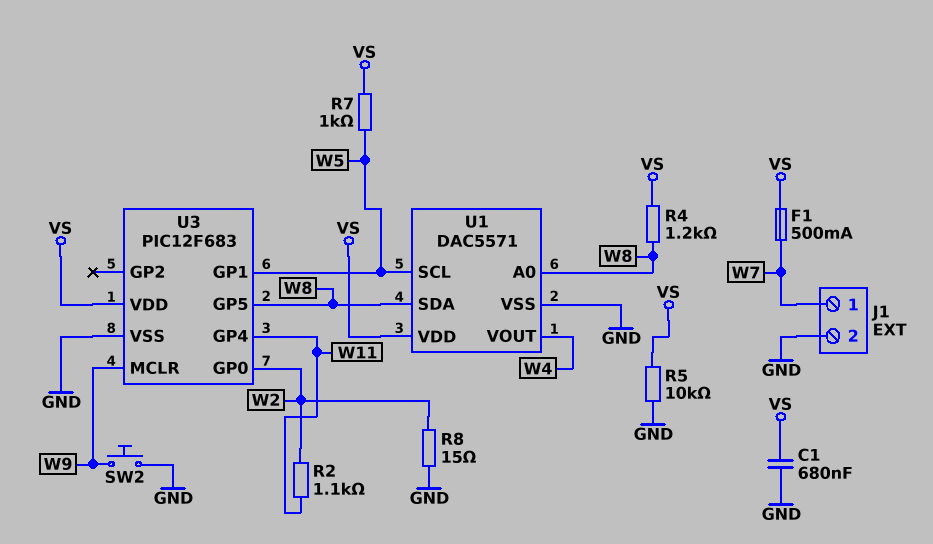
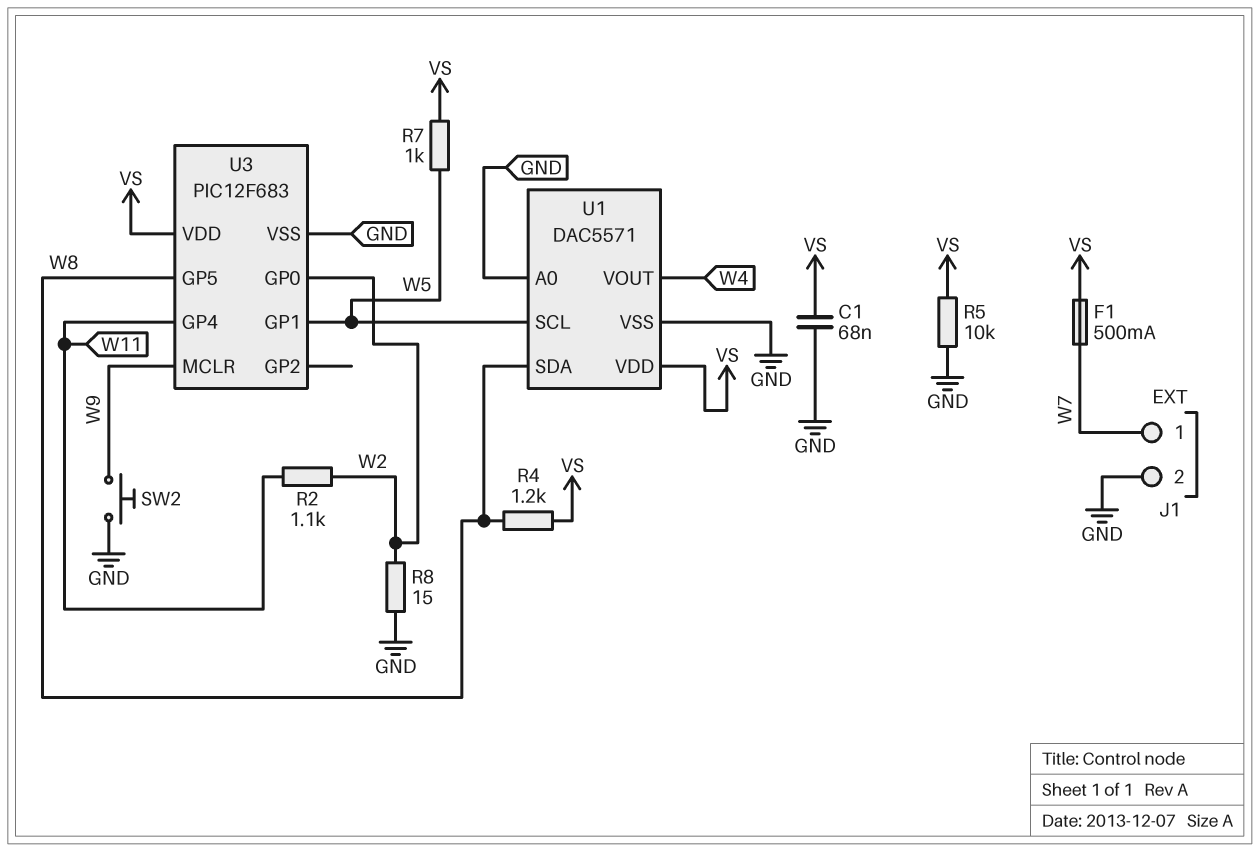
C1: 680nF (GND, VS) -> 68nF (GND, VS)
U1 pin A0: W8 -> GND

